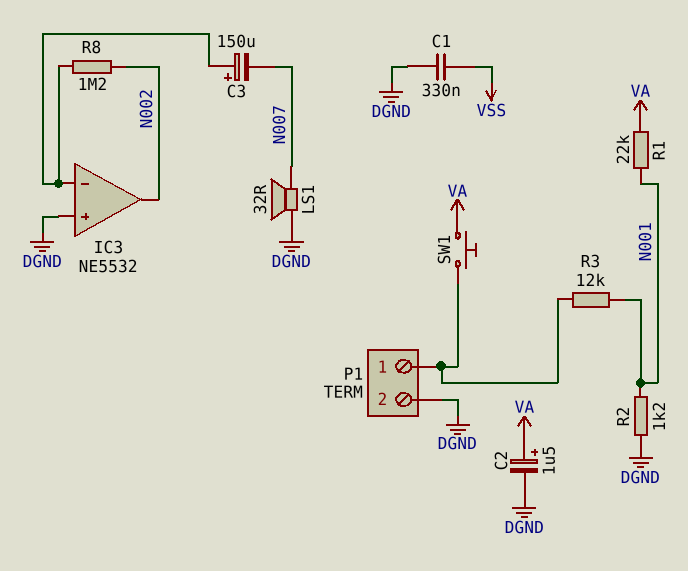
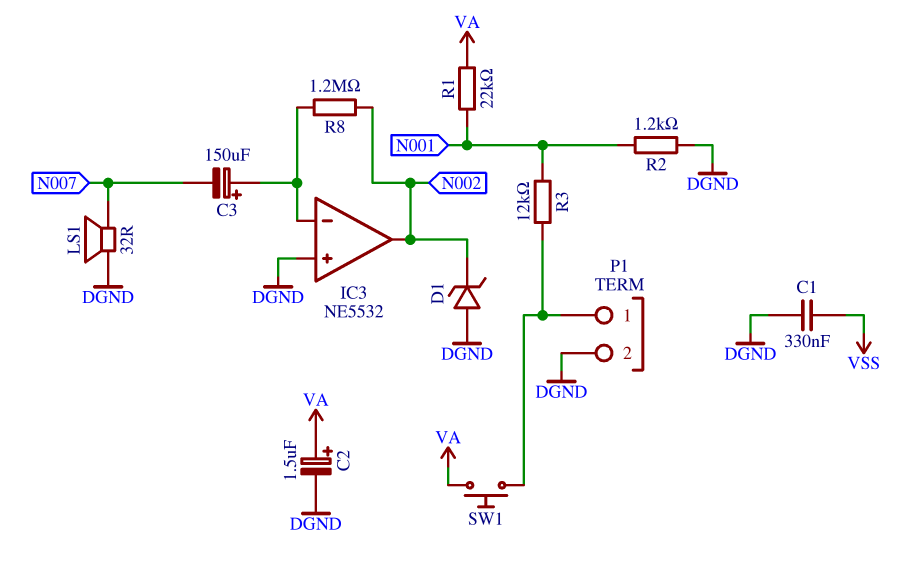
D1: none -> zener (A DGND, K N002)

